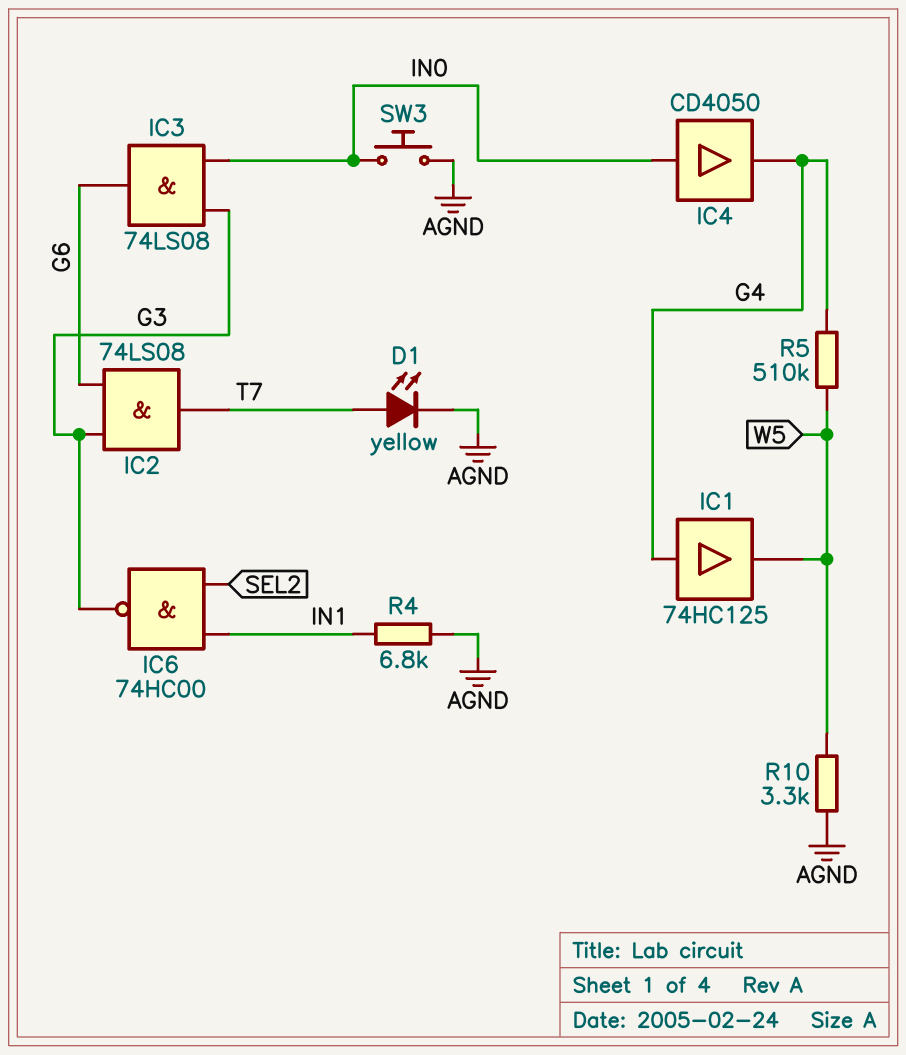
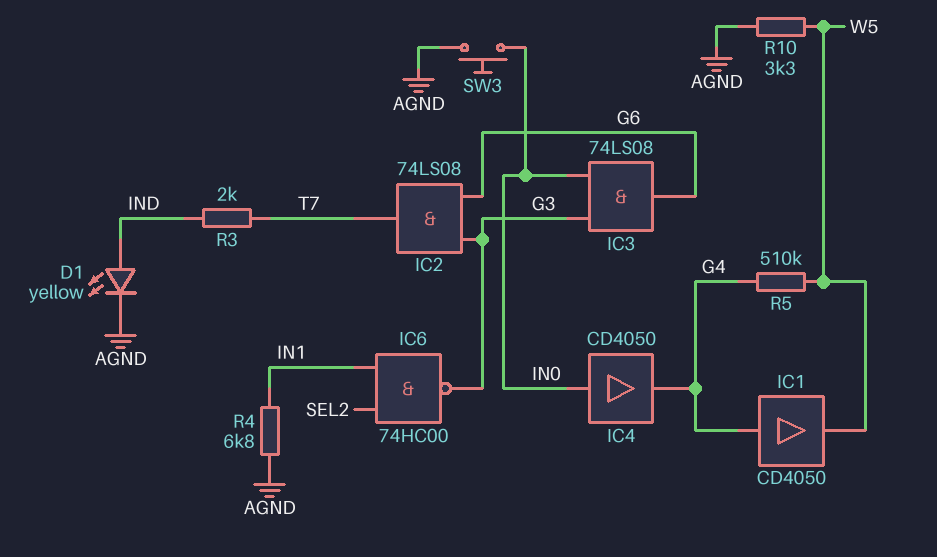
D1: LED yellow (A T7, K AGND) -> LED yellow (A IND, K AGND)
IC1: buffer 74HC125 (in G4, out W5) -> buffer CD4050 (in G4, out W5)
R3: none -> 2k (IND, T7)

